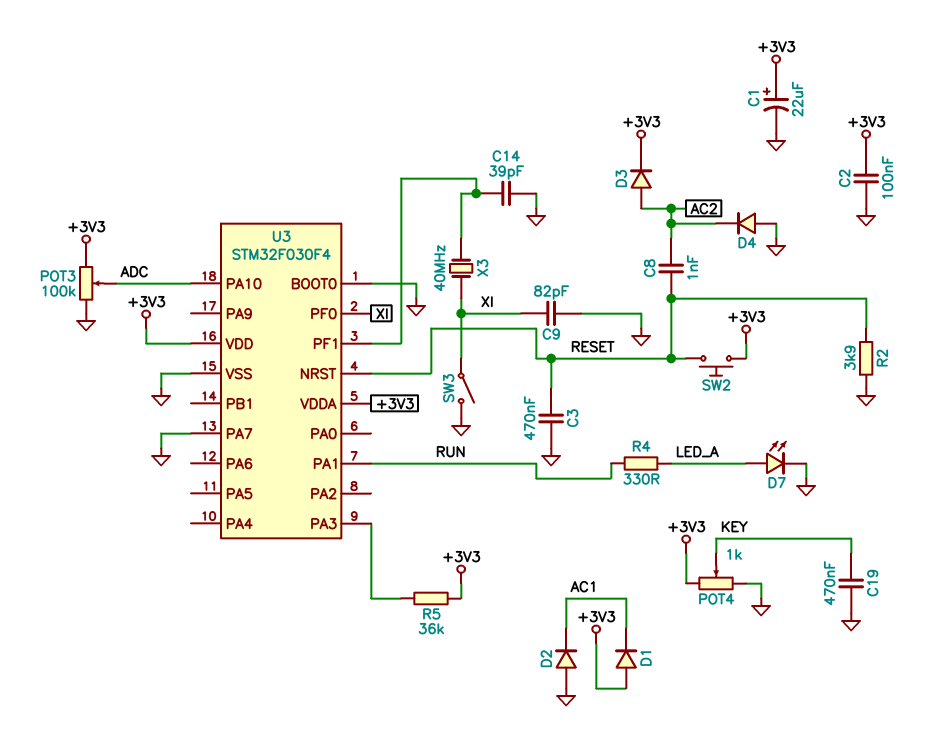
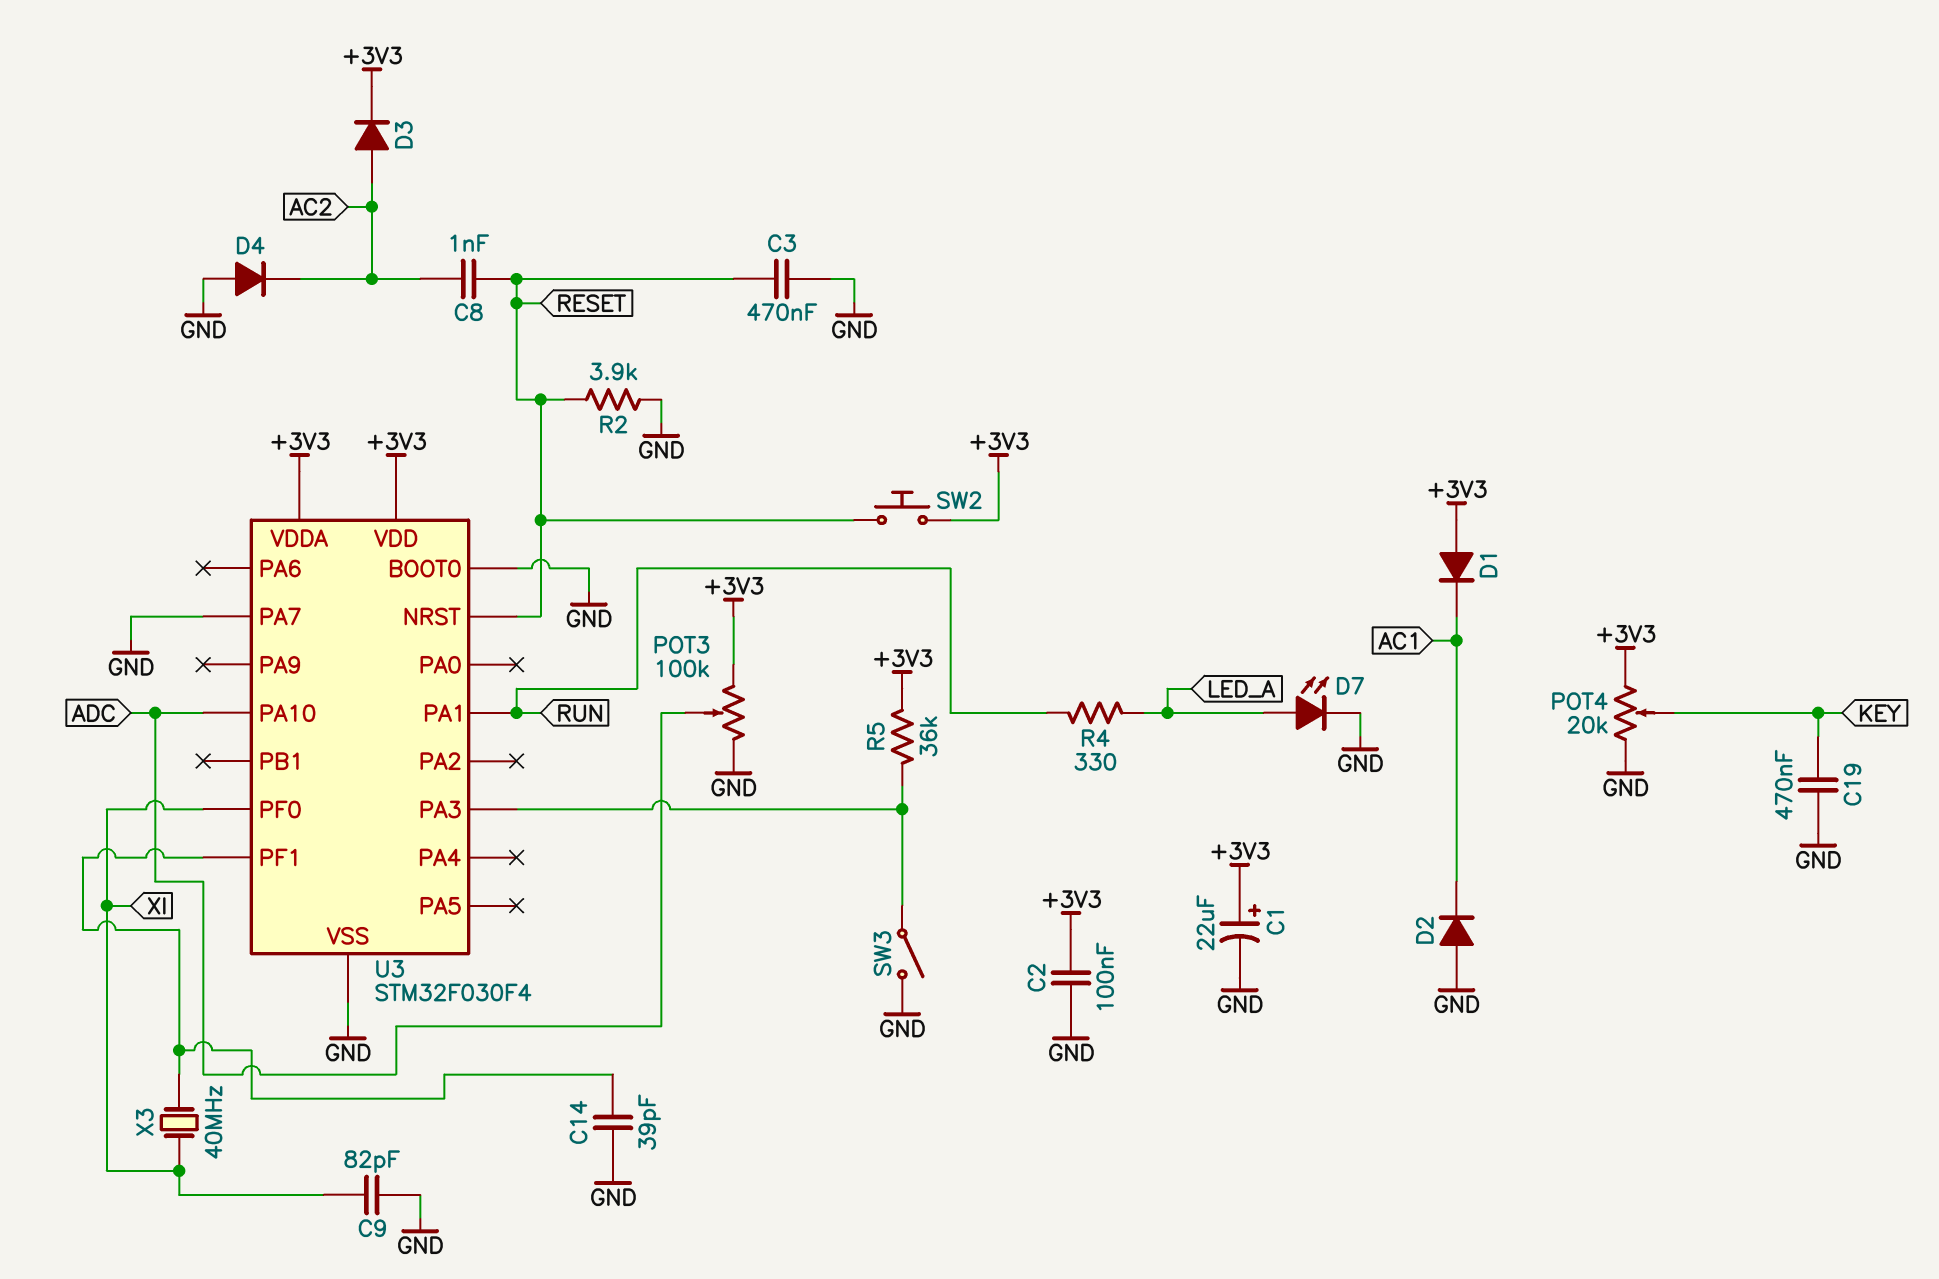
POT4: 1k (+3V3, GND, wiper KEY) -> 20k (+3V3, GND, wiper KEY)
SW3: switch (GND, XI) -> switch (GND, U3/PA3)

